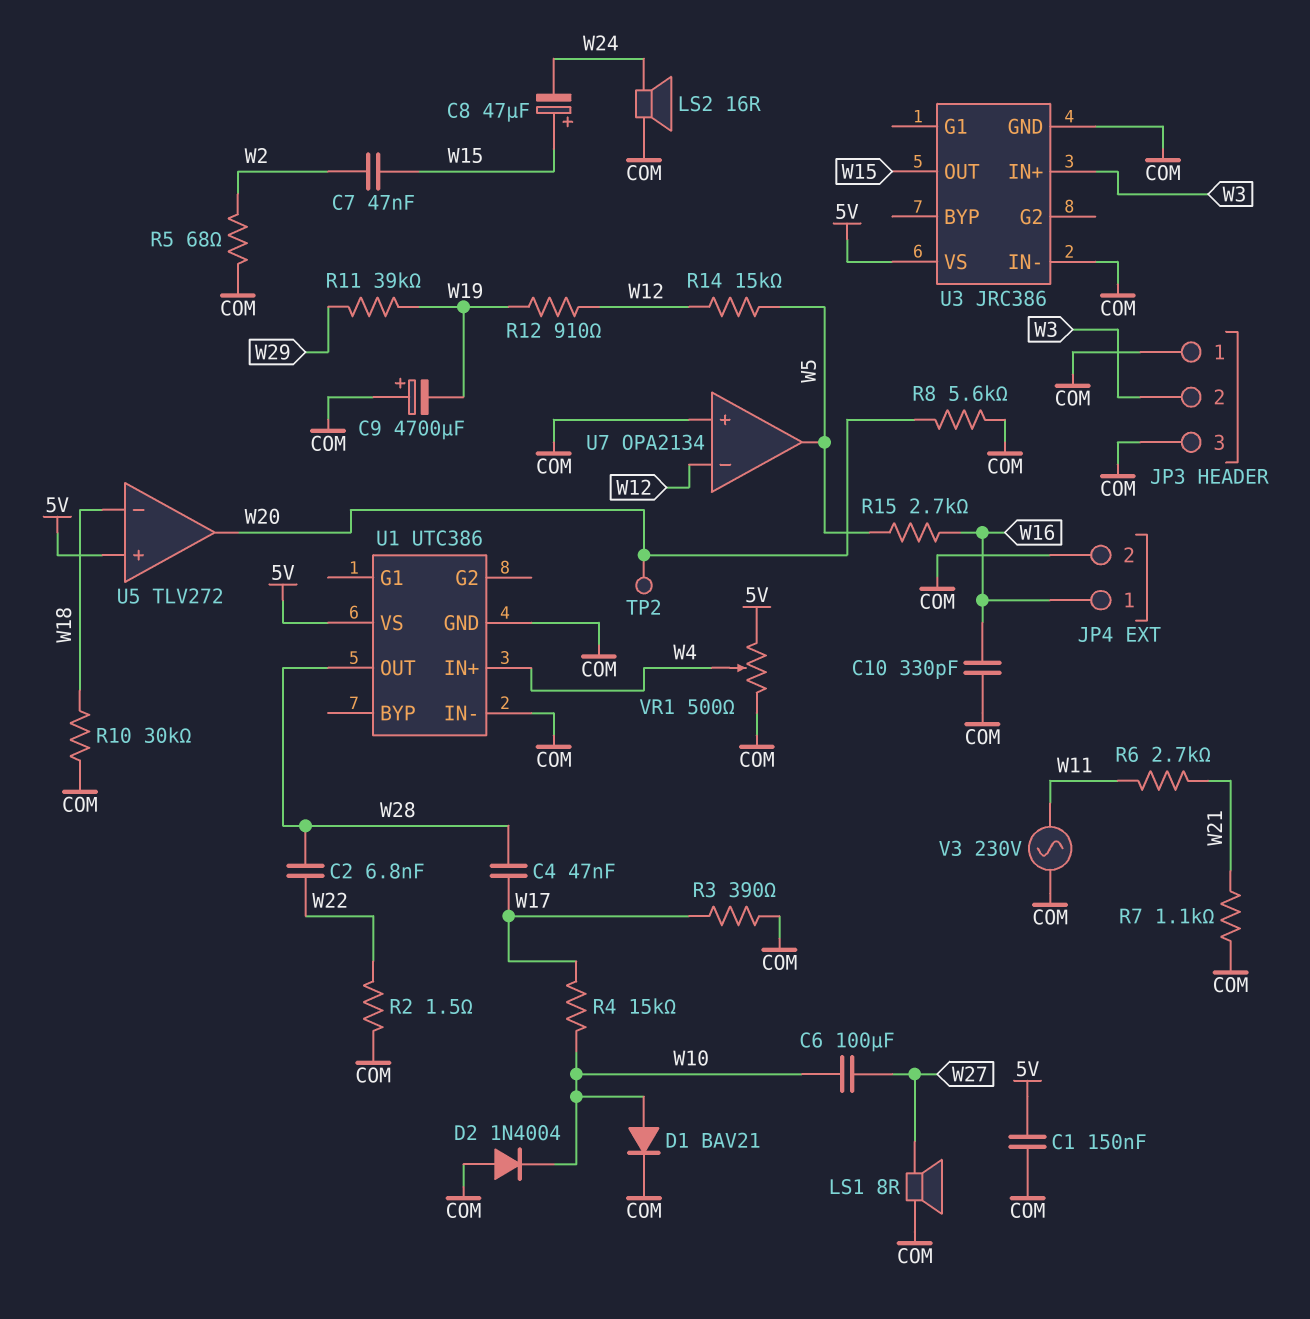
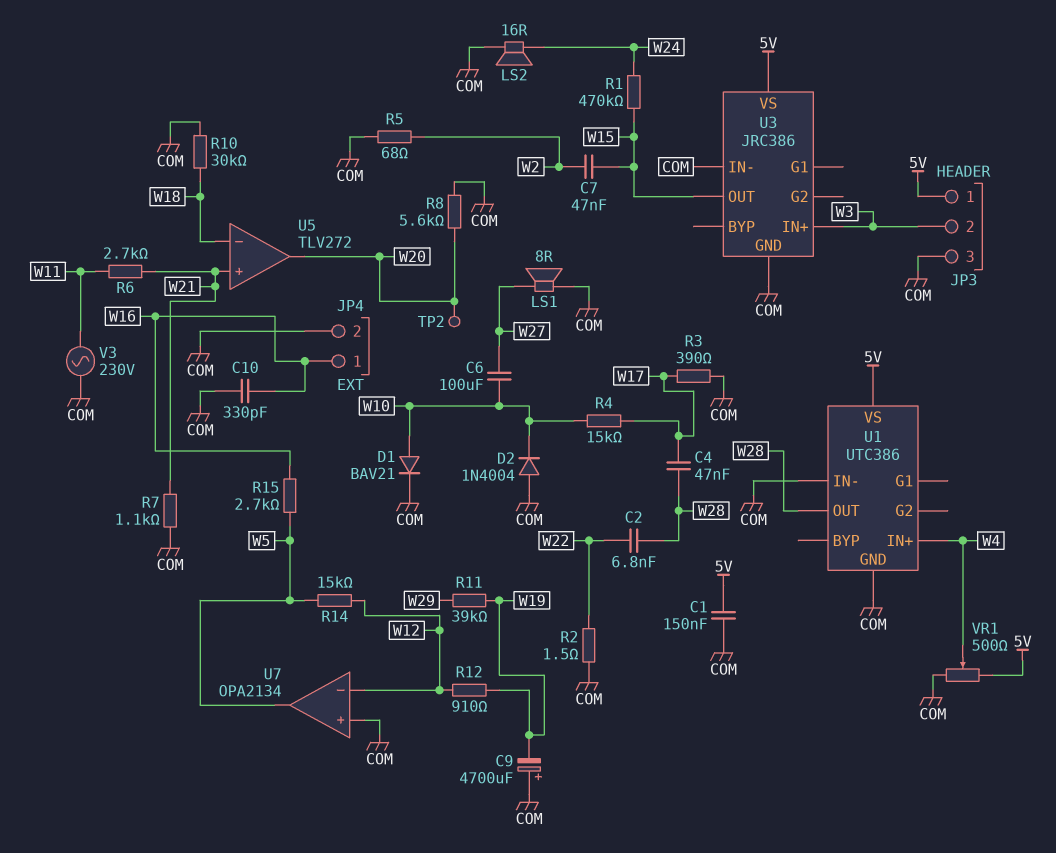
C8: 47uF (plus W15, minus W24) -> none
JP3 pin 1: COM -> 5V
R1: none -> 470k (W15, W24)
U5 pin in+: 5V -> W21

